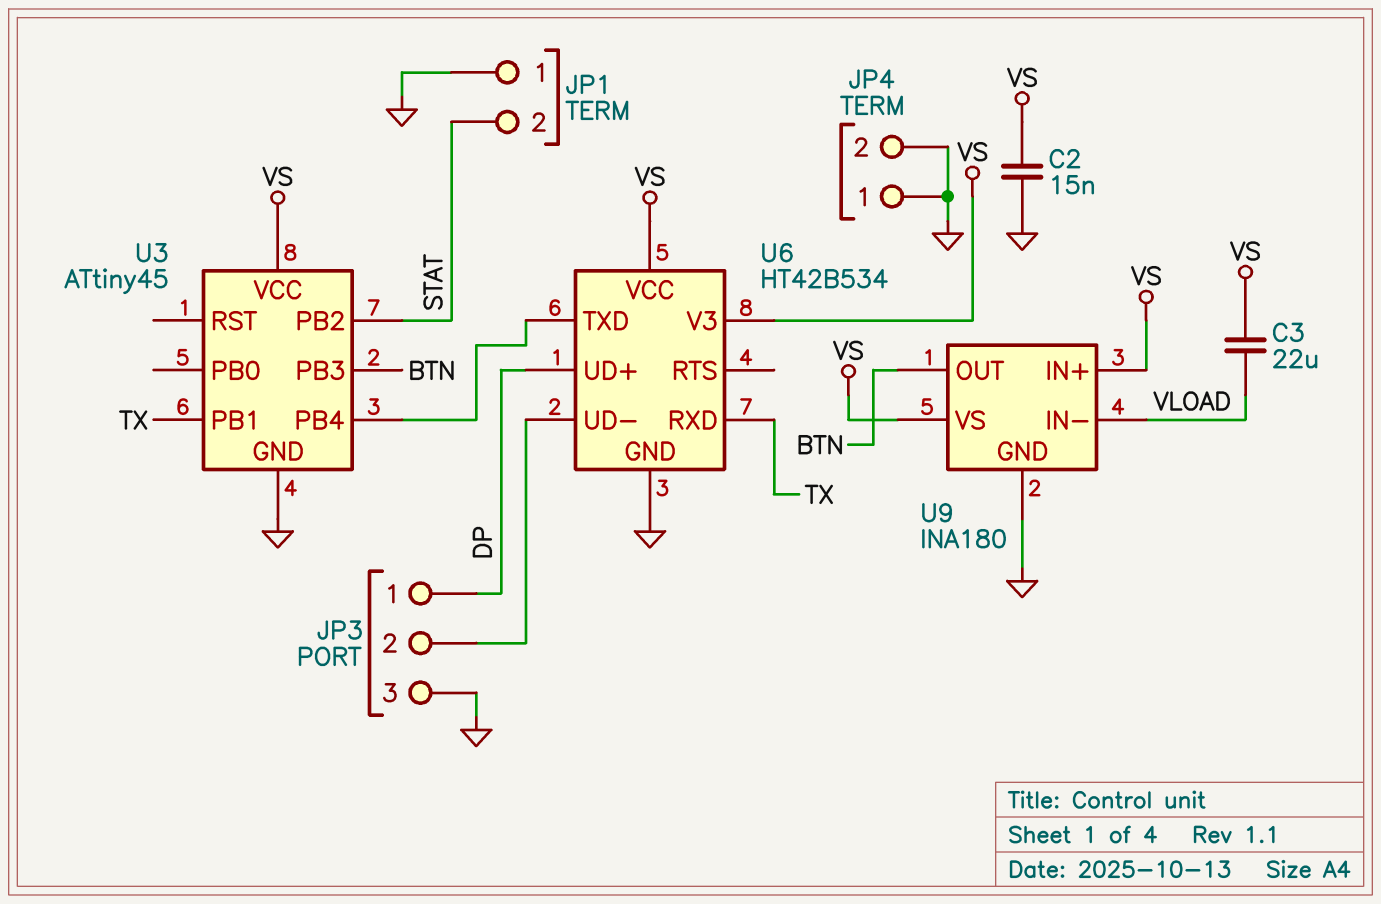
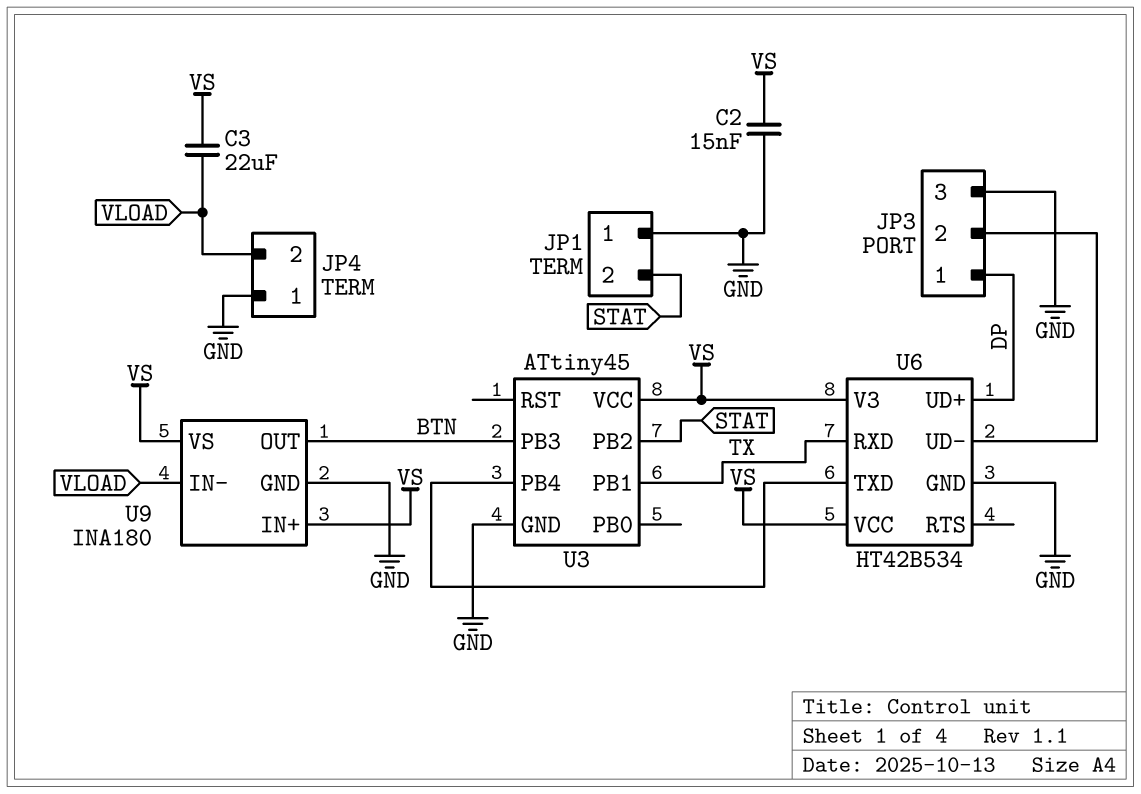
JP4 pin 2: GND -> VLOAD

